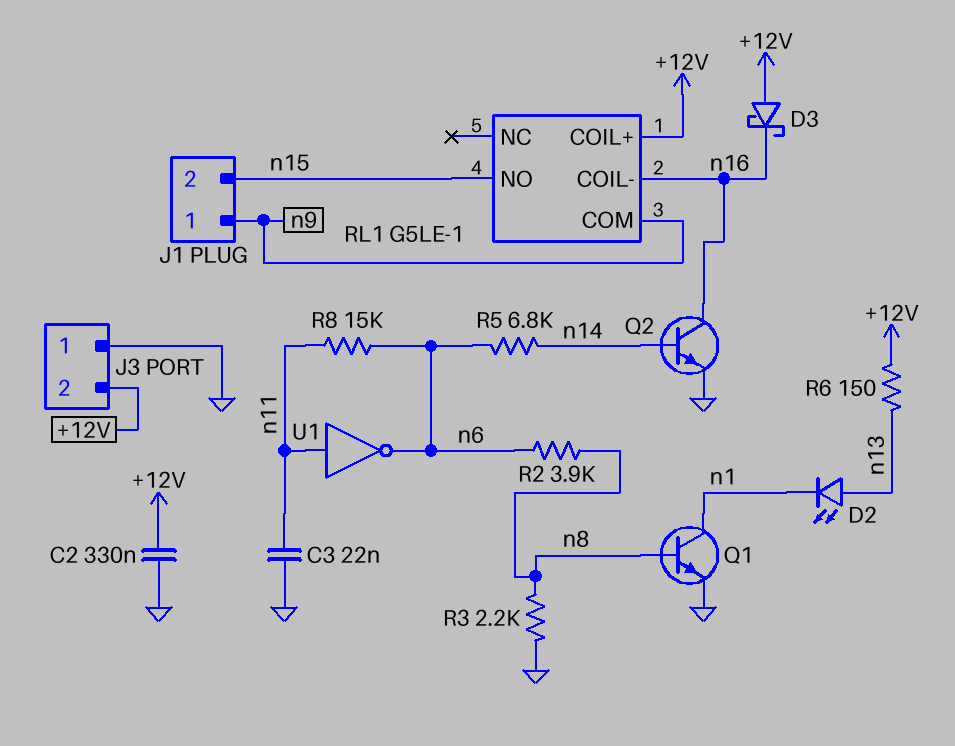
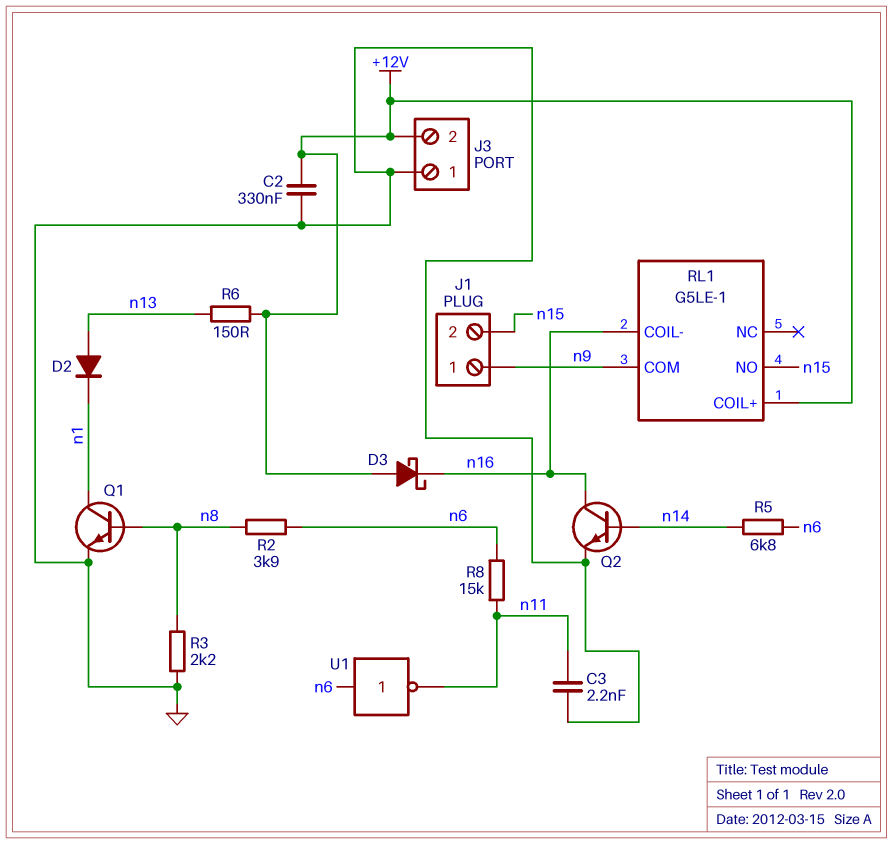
C3: 22nF (GND, n11) -> 2.2nF (GND, n11)
D2: LED (A n13, K n1) -> diode (A n13, K n1)
U1: NOT (in n11, out n6) -> NOT (in n6, out n11)

